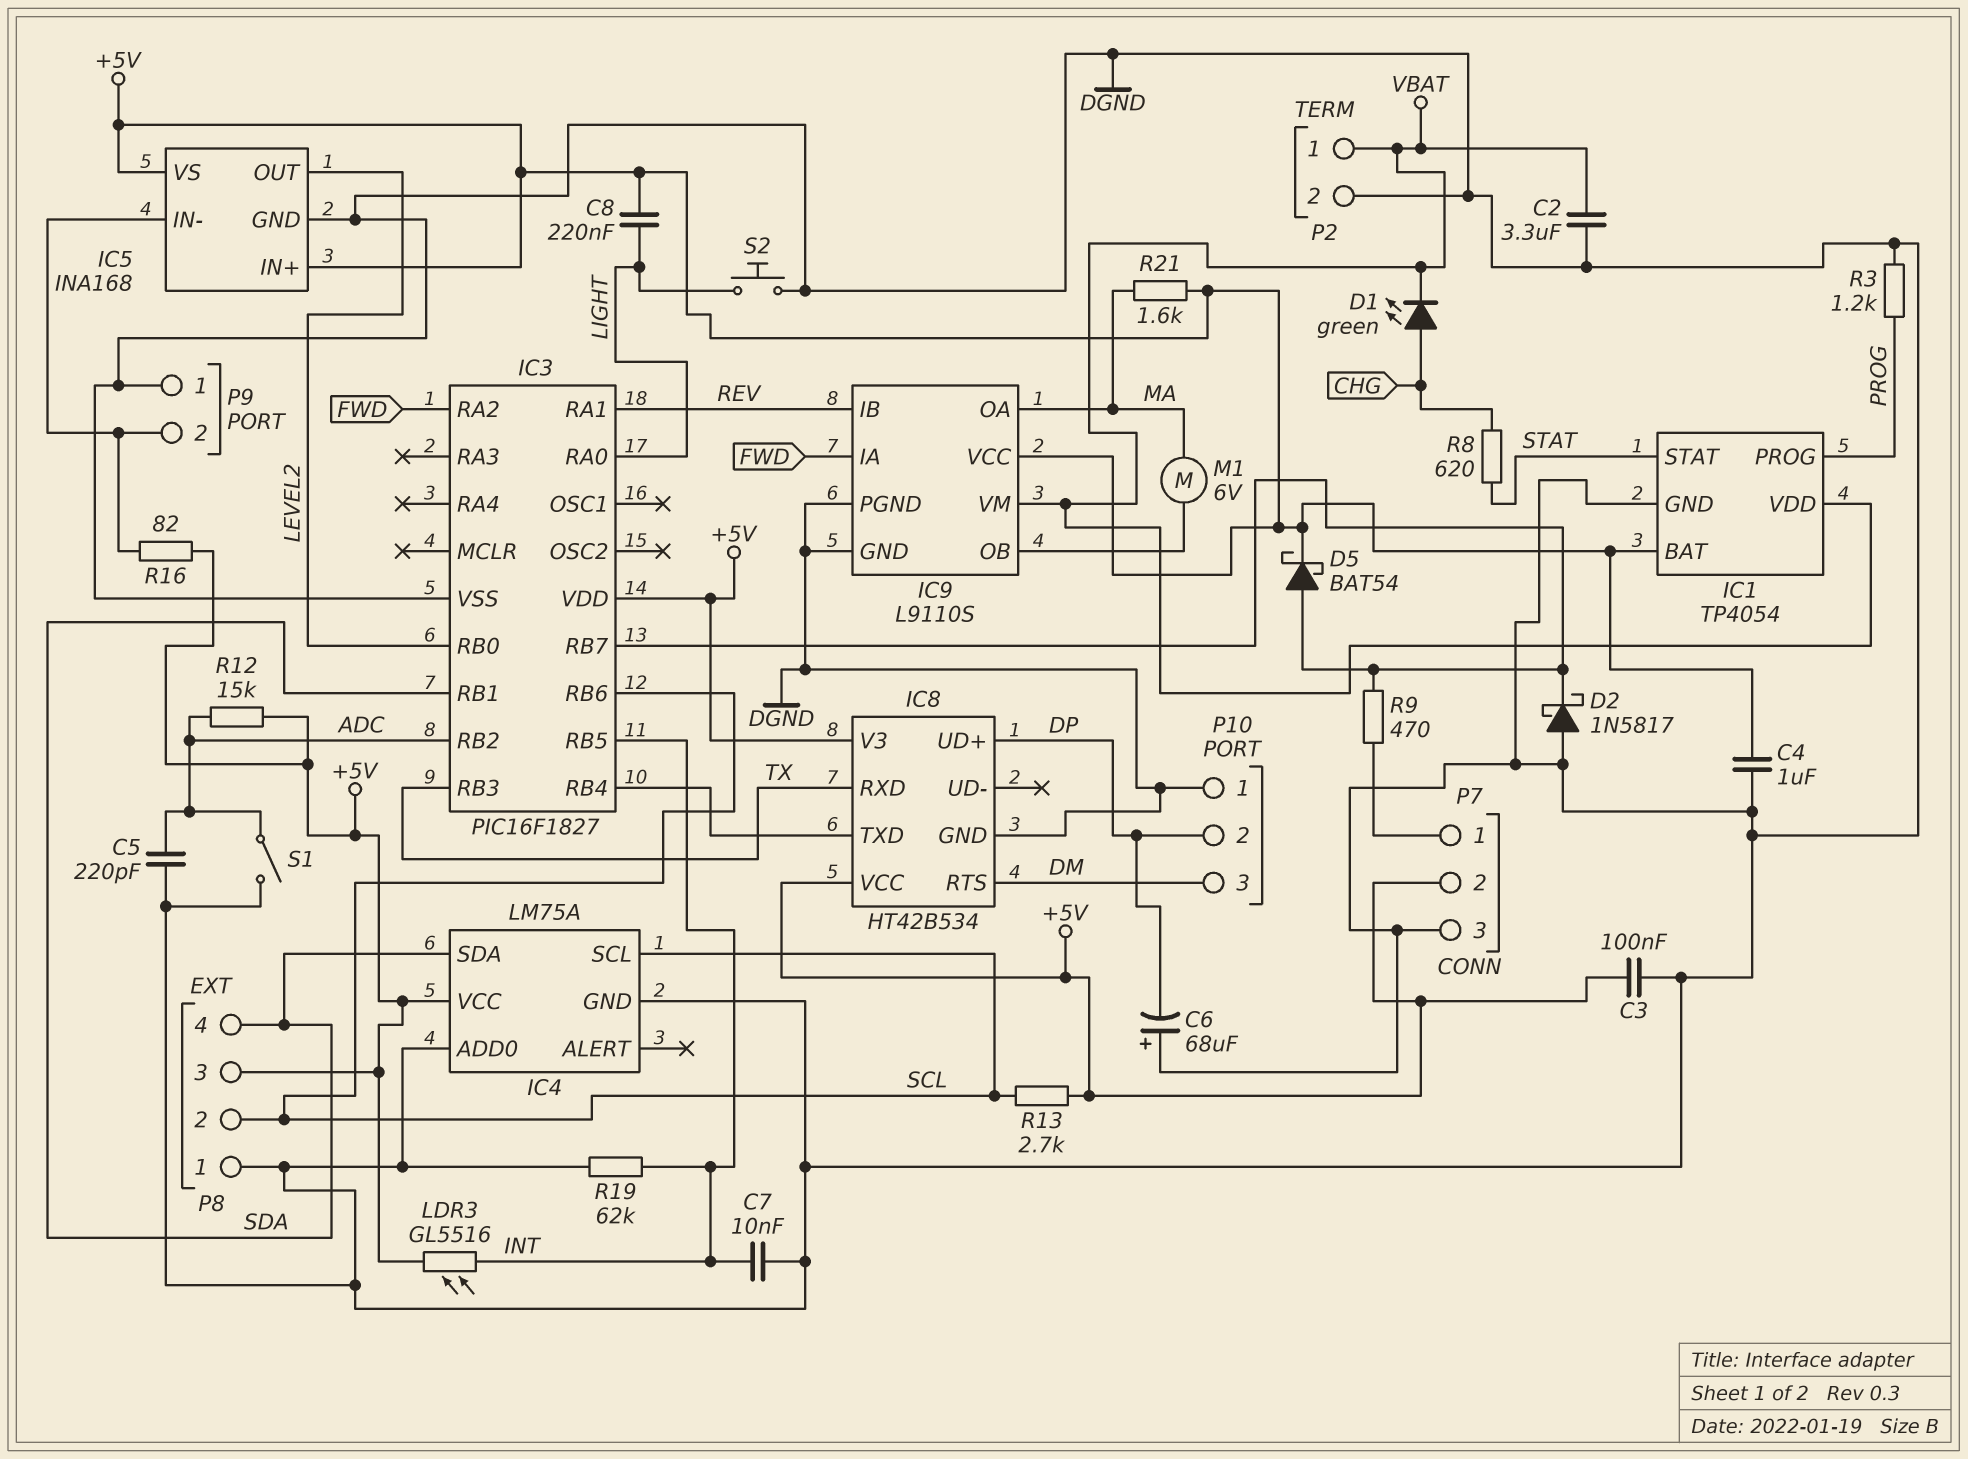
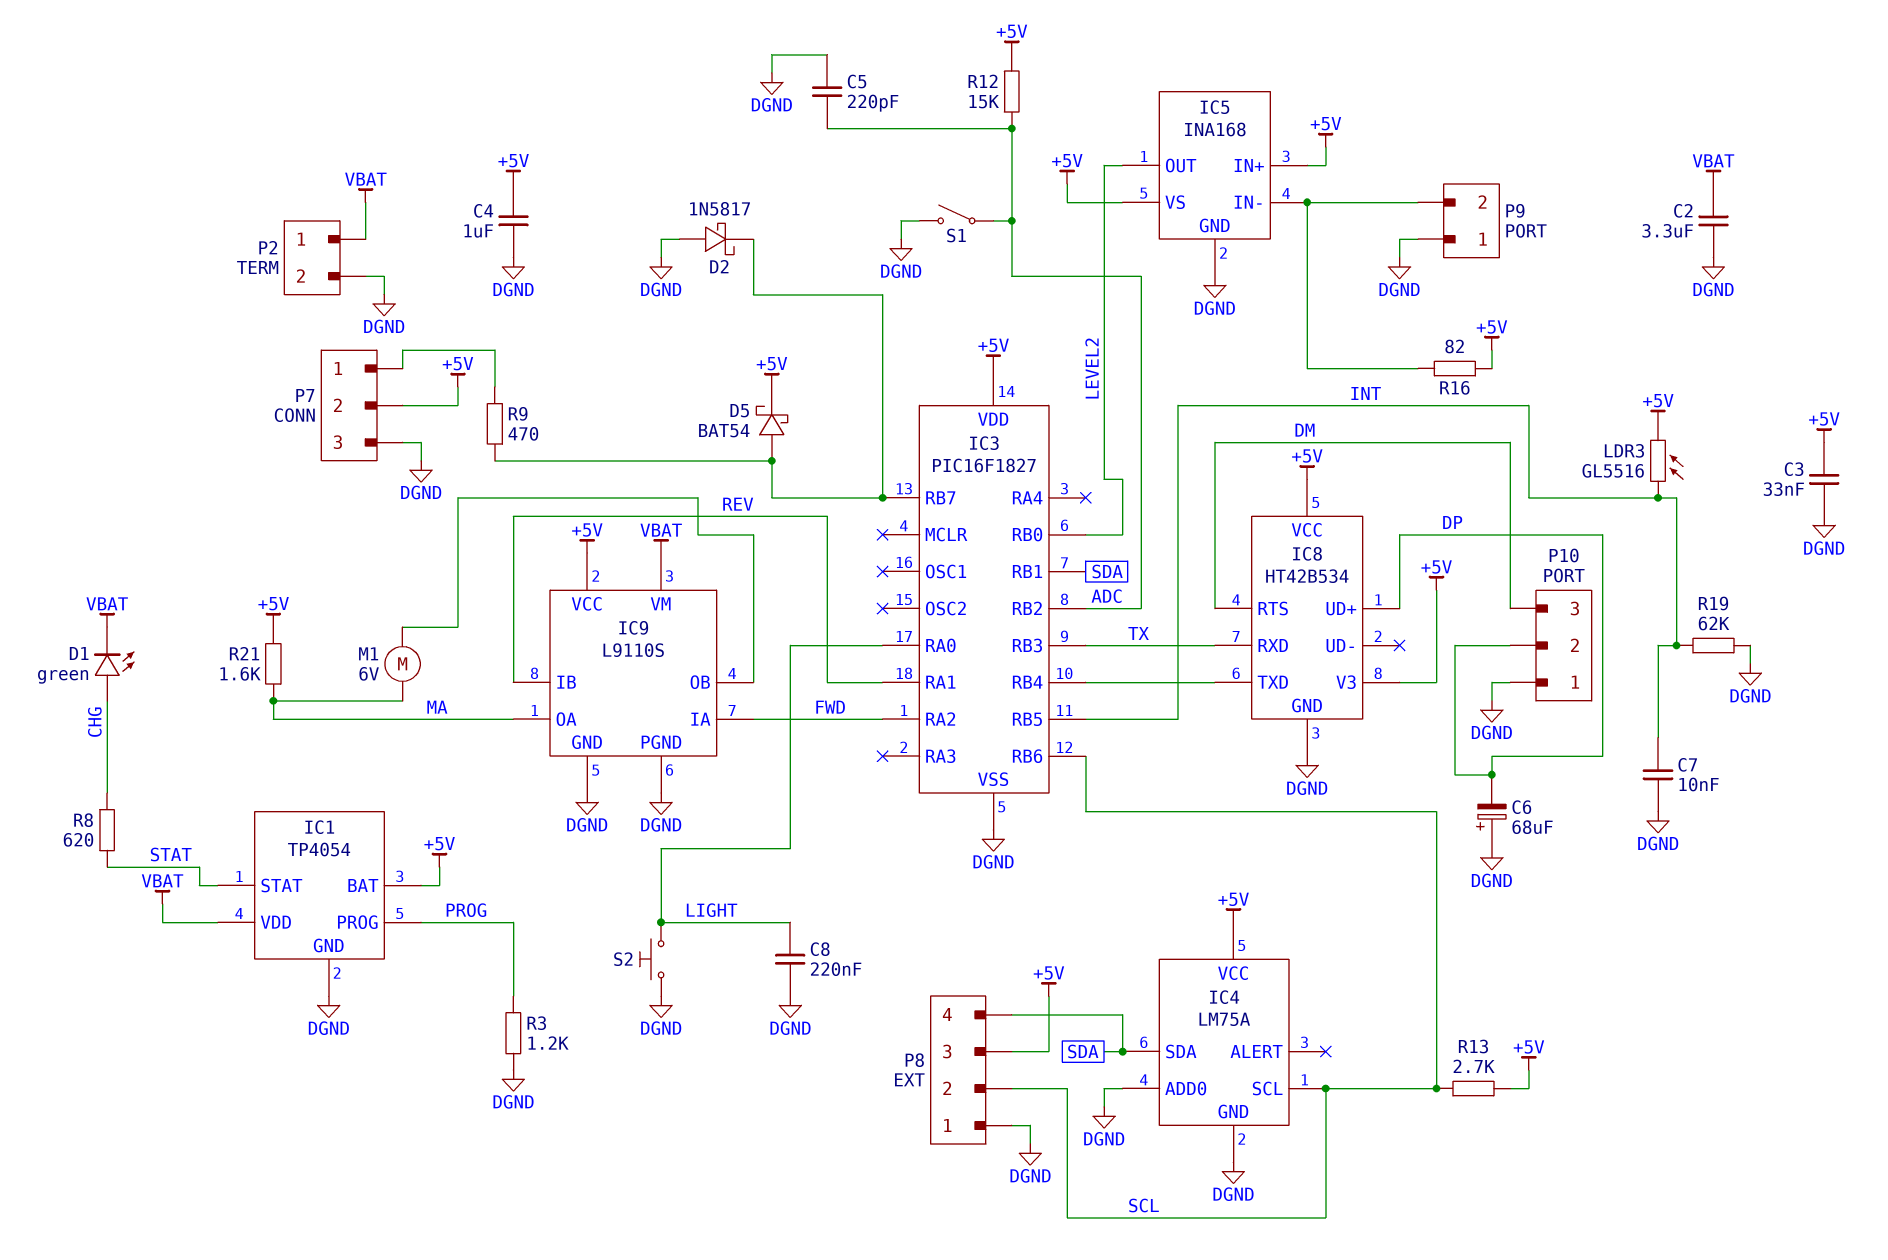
C3: 100nF (+5V, DGND) -> 33nF (+5V, DGND)
C8: 220nF (+5V, LIGHT) -> 220nF (DGND, LIGHT)

